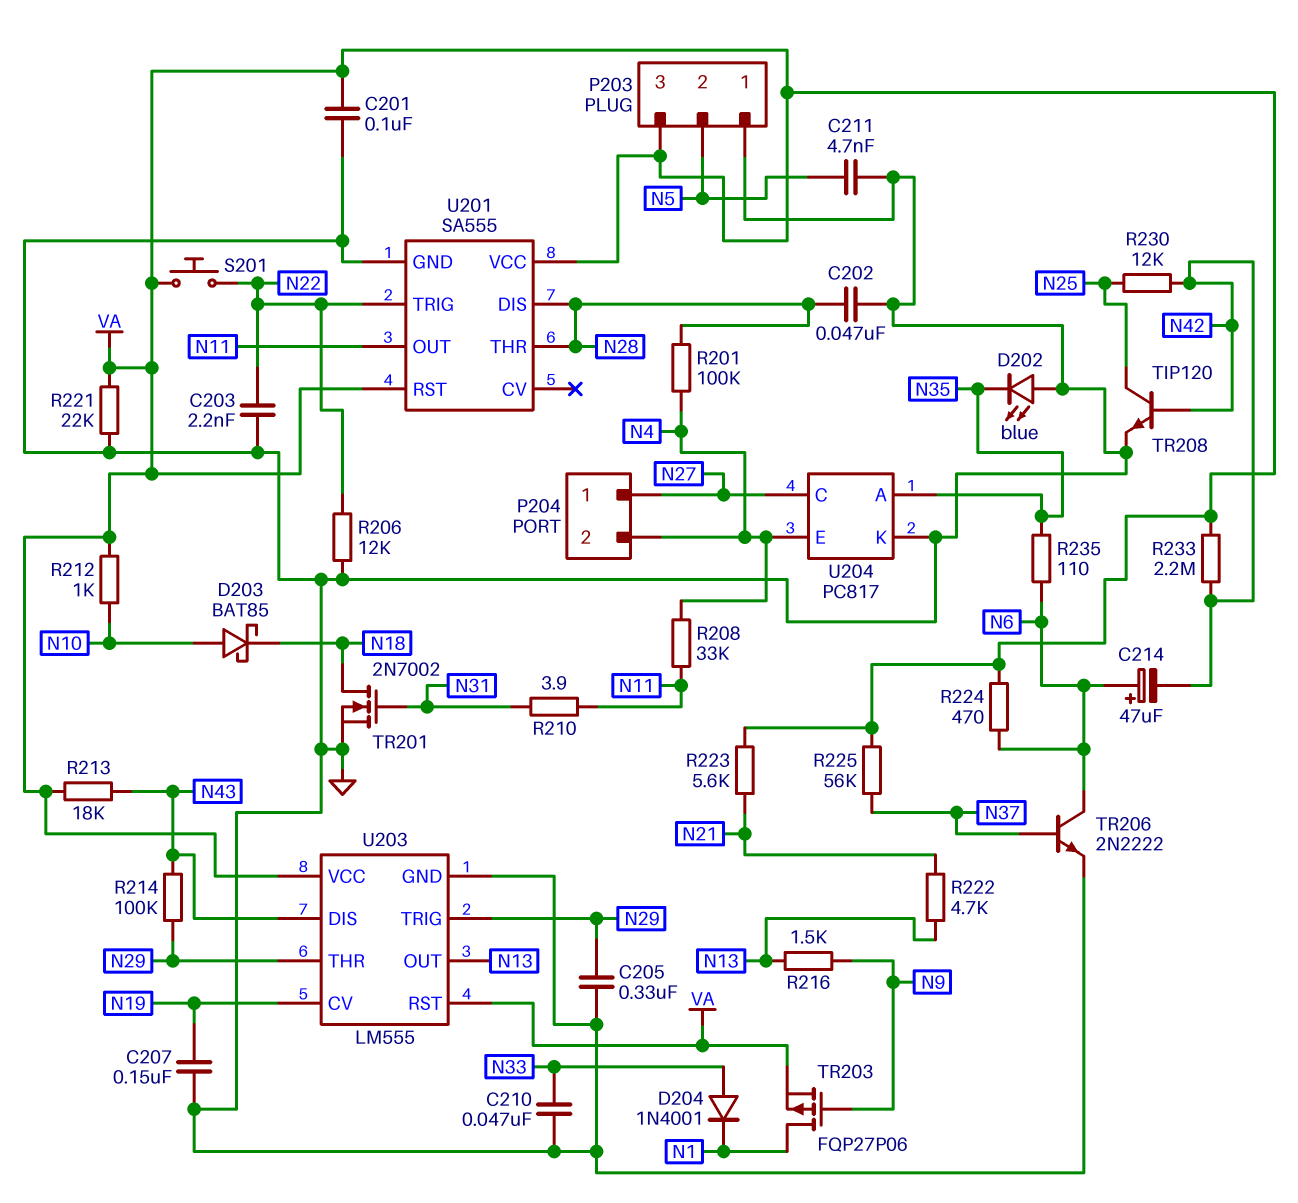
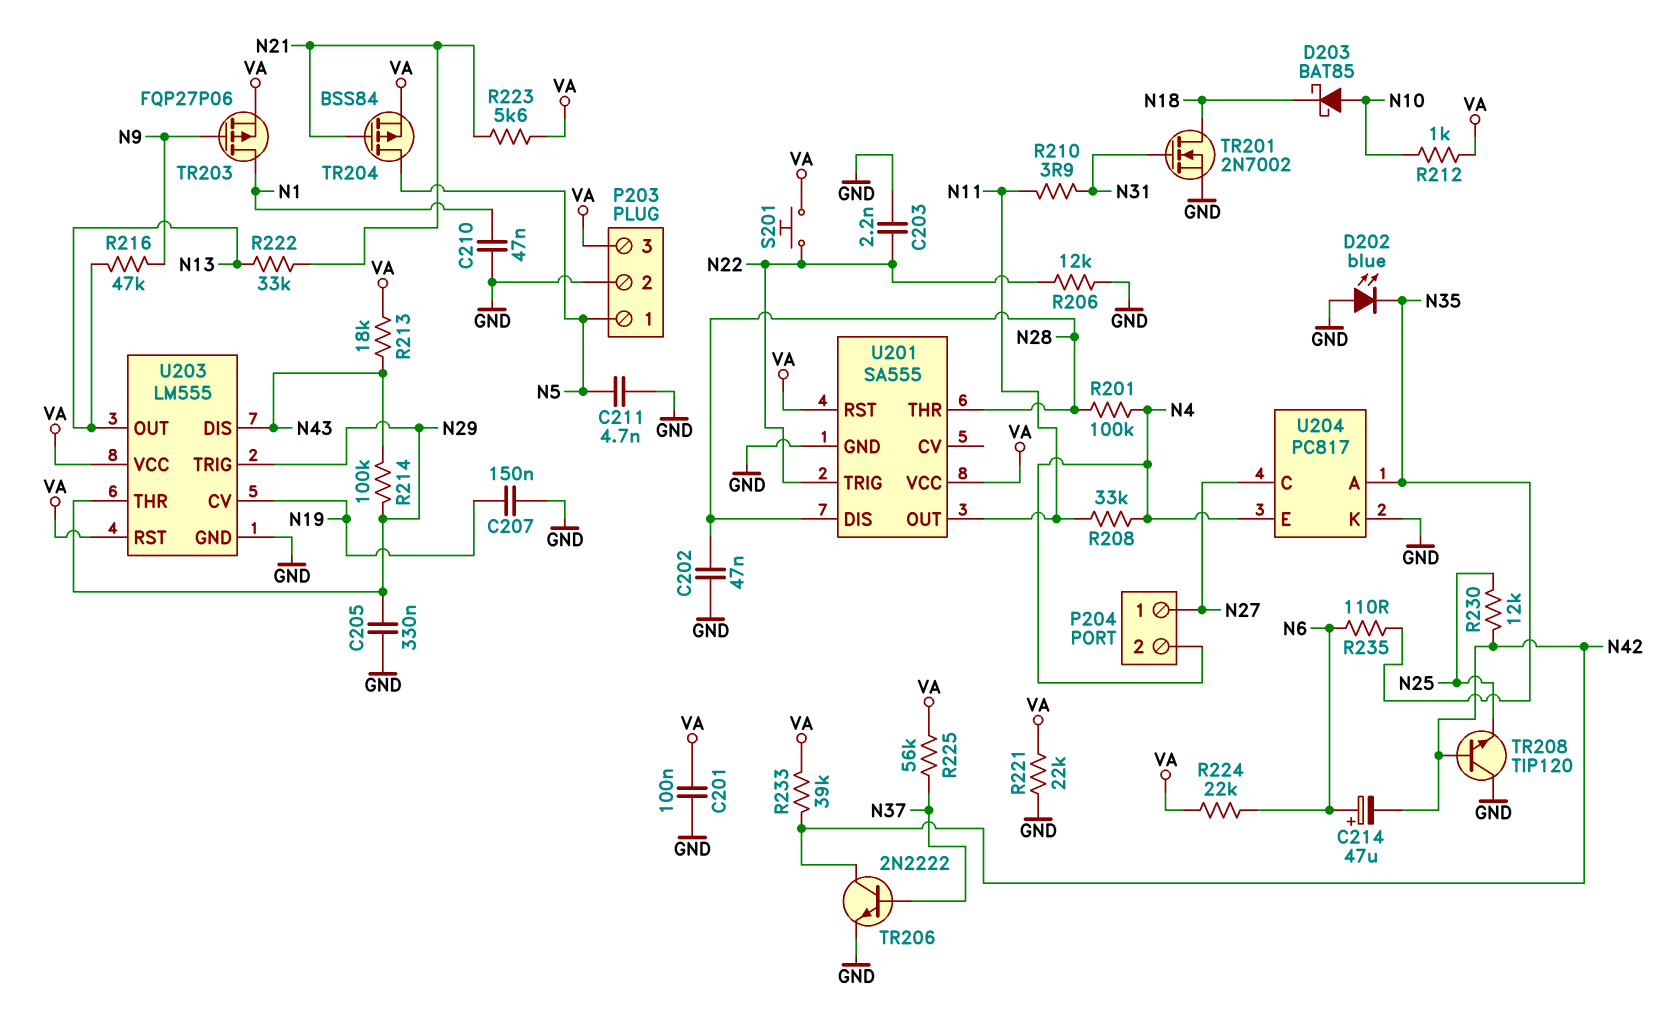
C210: 47nF (GND, N33) -> 47nF (GND, N1)
D204: diode 1N4001 (A N33, K N1) -> none
P203 pin 1: GND -> N5
P203 pin 2: N5 -> GND
R216: 1.5k (N9, N13) -> 47k (N9, N13)
R222: 4.7k (N13, N21) -> 33k (N13, N21)
R224: 470 (N6, VA) -> 22k (N6, VA)
R233: 2.2M (N42, VA) -> 39k (N42, VA)
TR204: none -> PMOS BSS84 (G N21, D N5, S VA)
TR206: NPN 2N2222 (B N37, C N6, E GND) -> NPN 2N2222 (B N37, C N42, E GND)
TR208: NPN TIP120 (B N42, C N25, E GND) -> NPN TIP120 (B N42, C GND, E N25)

